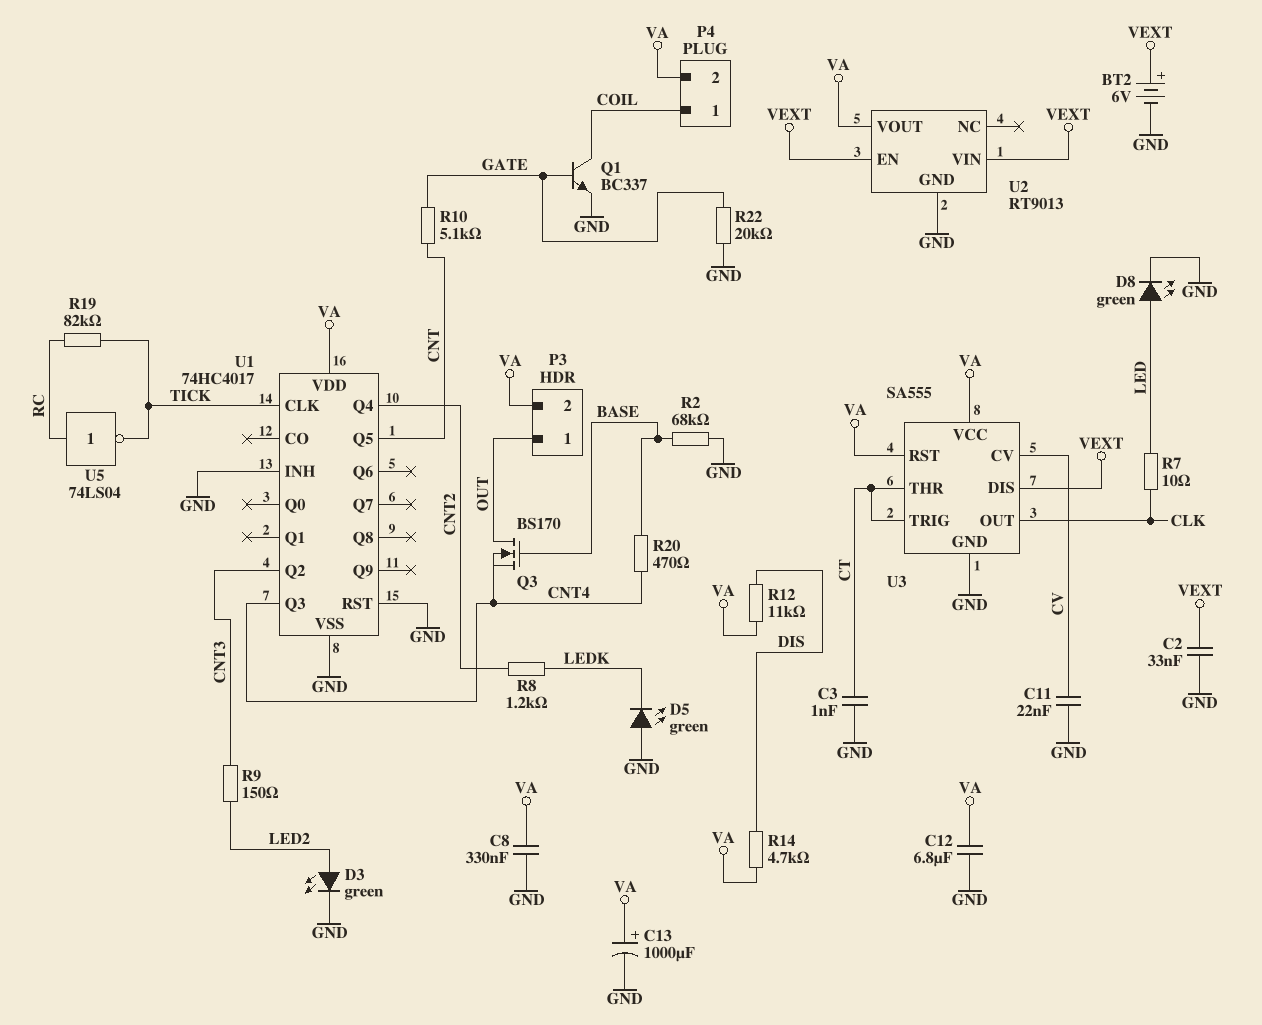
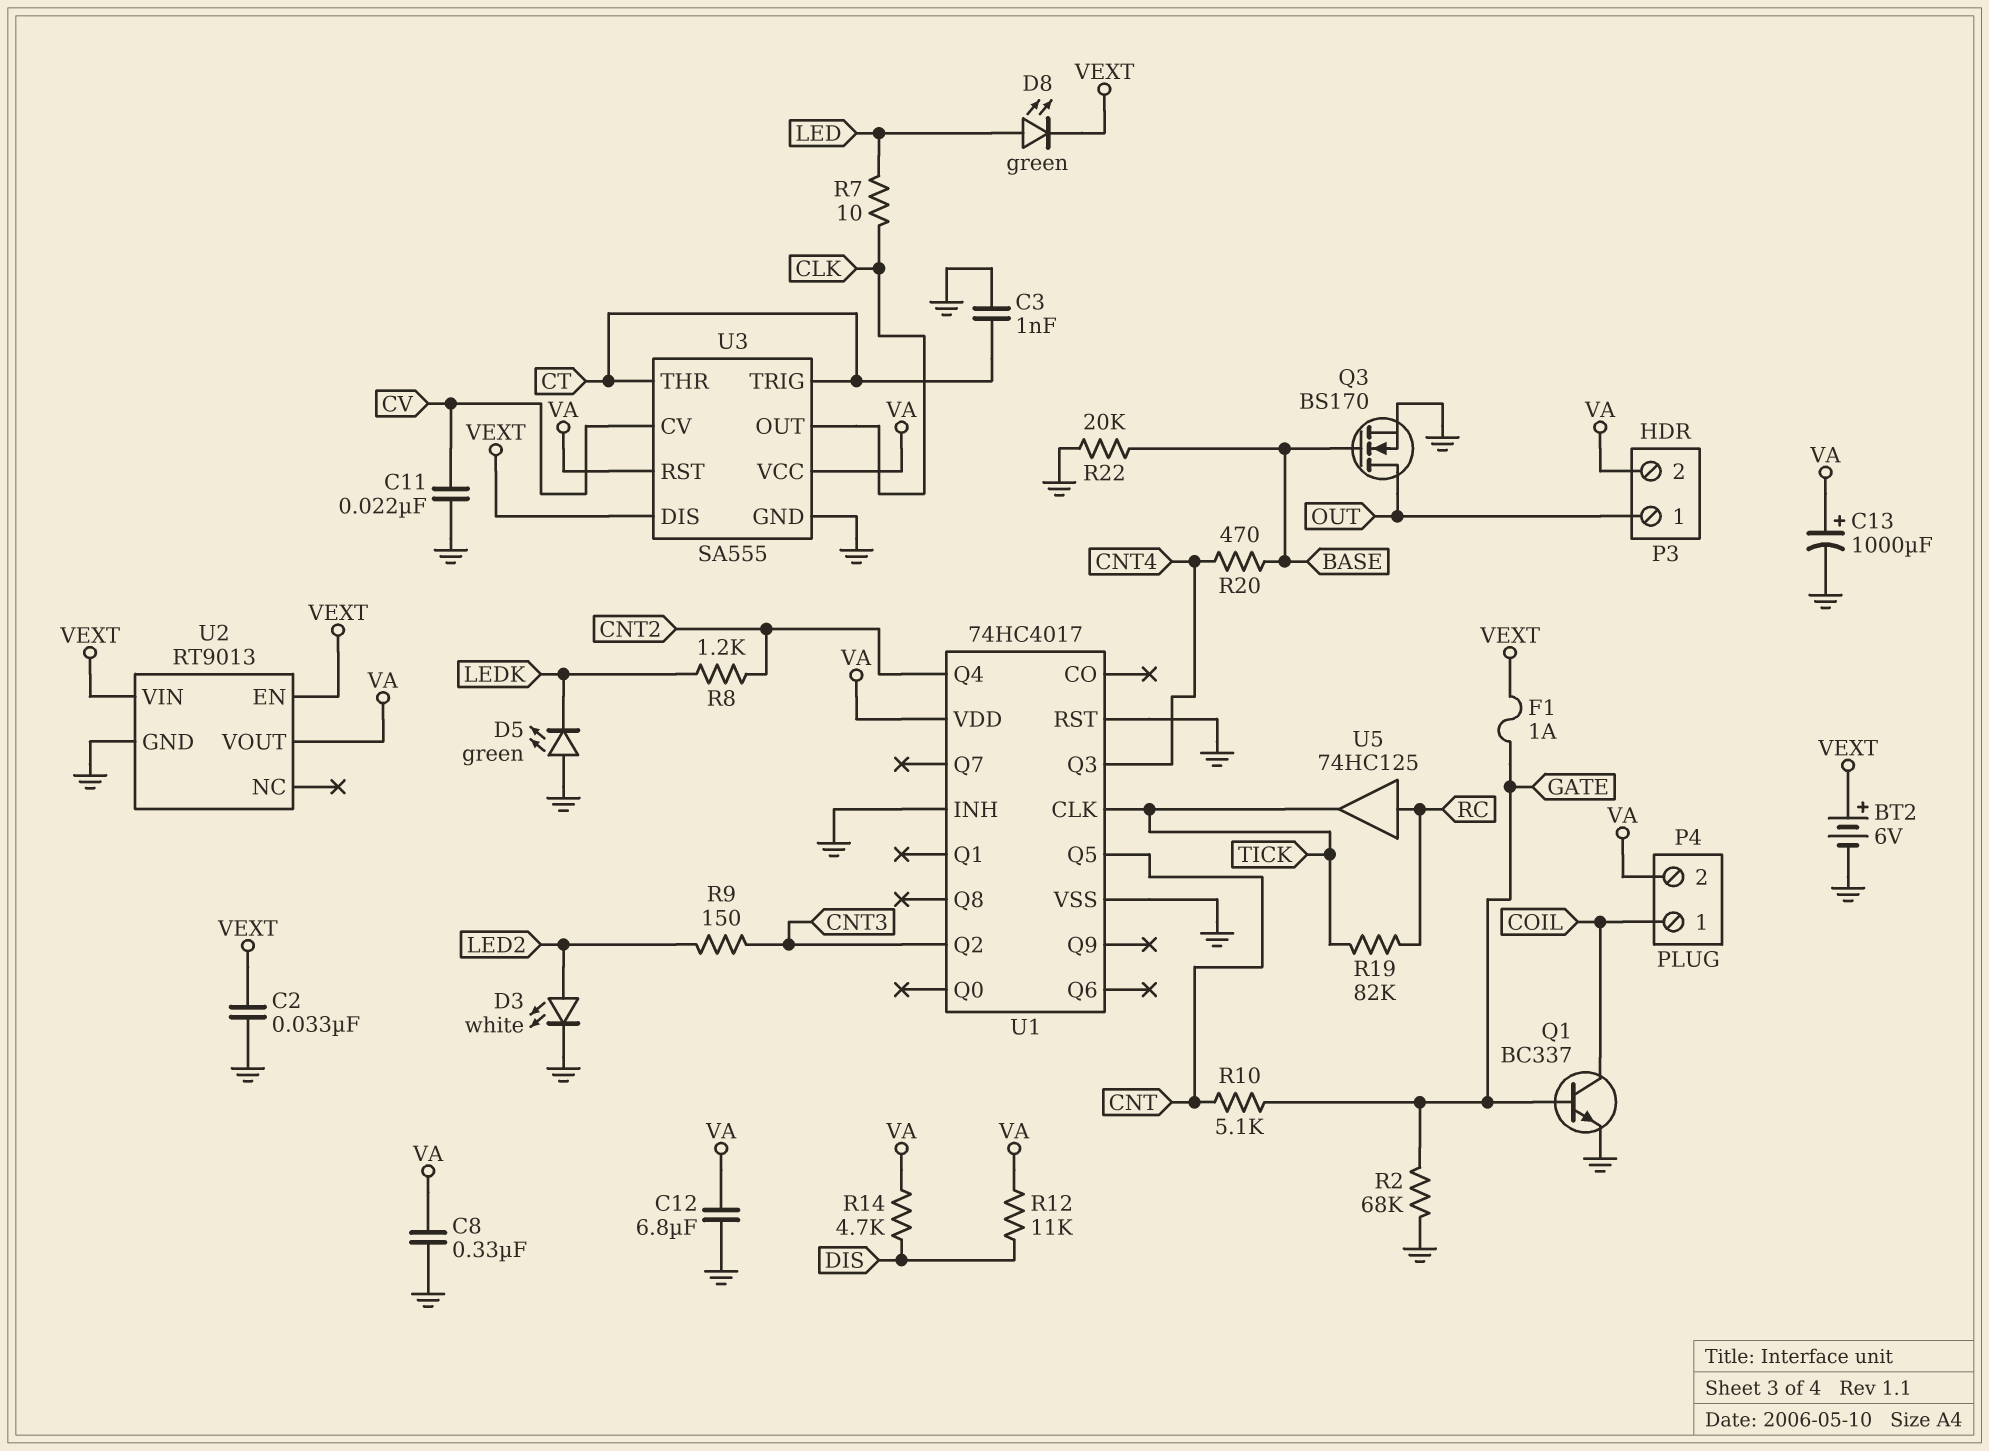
D3: LED green (A LED2, K GND) -> LED white (A LED2, K GND)
D8: LED green (A LED, K GND) -> LED green (A LED, K VEXT)
F1: none -> 1A (GATE, VEXT)
Q3: NMOS BS170 (G BASE, D OUT, S CNT4) -> NMOS BS170 (G BASE, D OUT, S GND)
R2: 68k (BASE, GND) -> 68k (GATE, GND)
R22: 20k (GATE, GND) -> 20k (BASE, GND)
U5: NOT 74LS04 (in RC, out TICK) -> buffer 74HC125 (in RC, out TICK)

